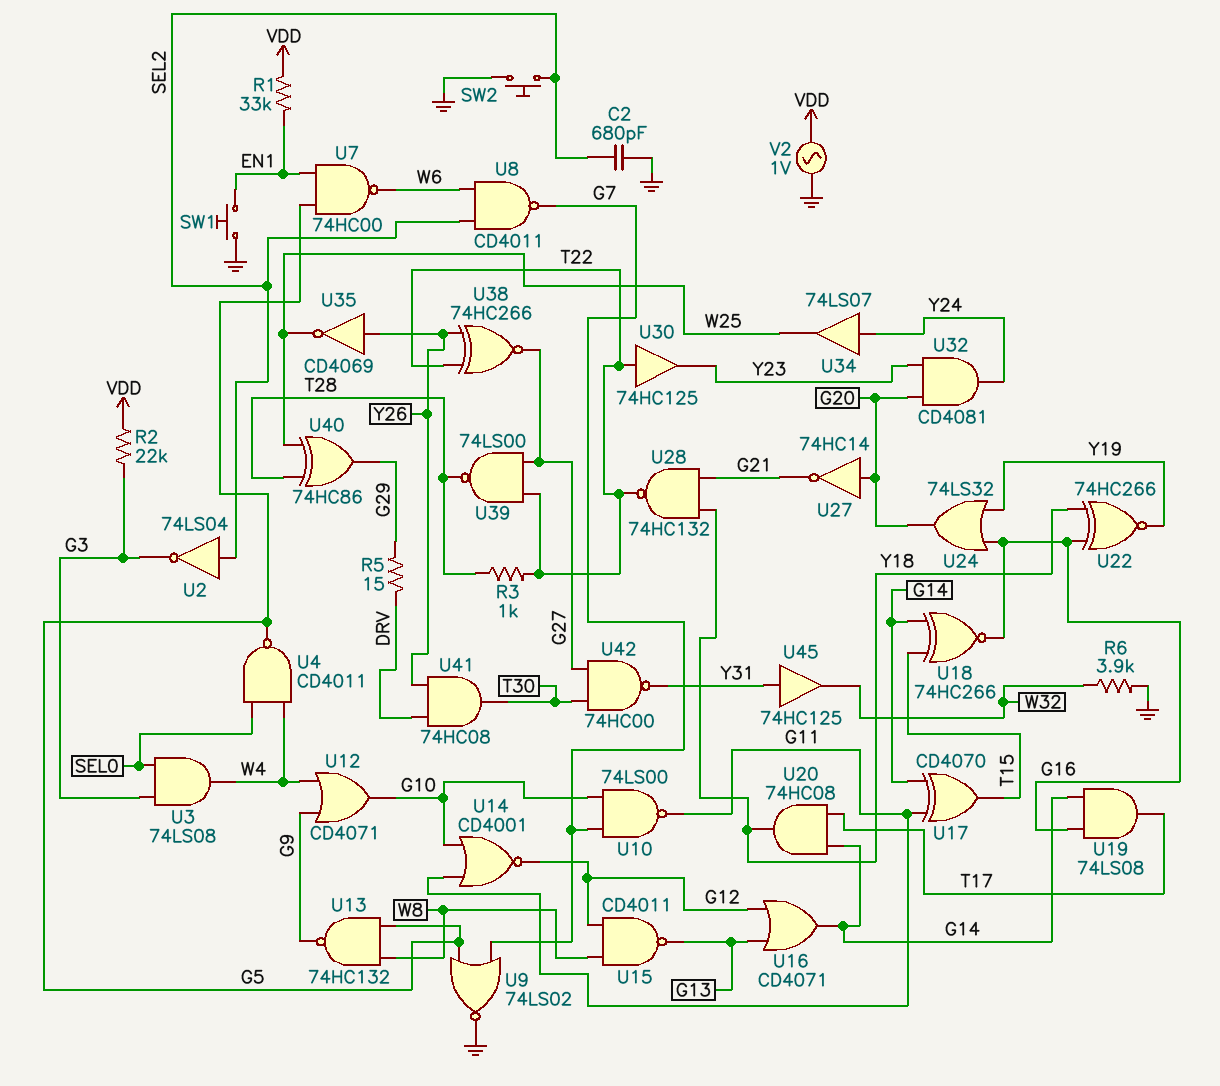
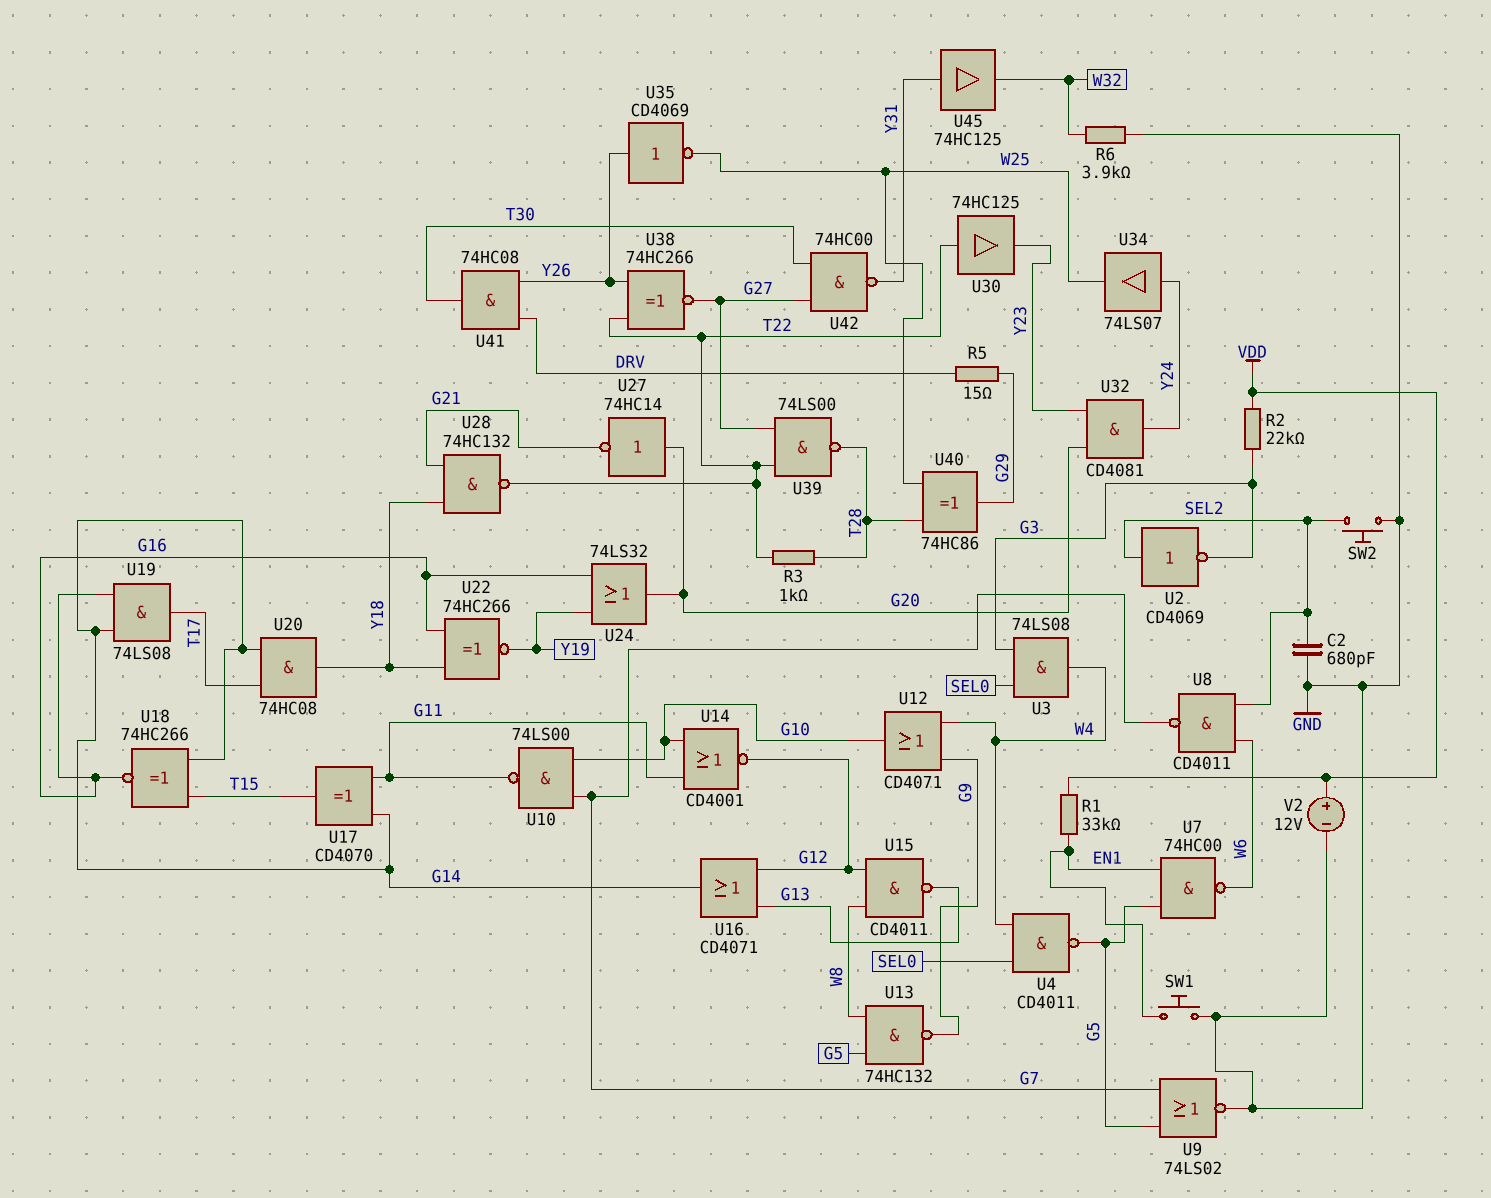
U2: NOT 74LS04 (in SEL2, out G3) -> NOT CD4069 (in SEL2, out G3)
V2: AC 1V (GND, VDD) -> 12V (plus VDD, minus GND)

